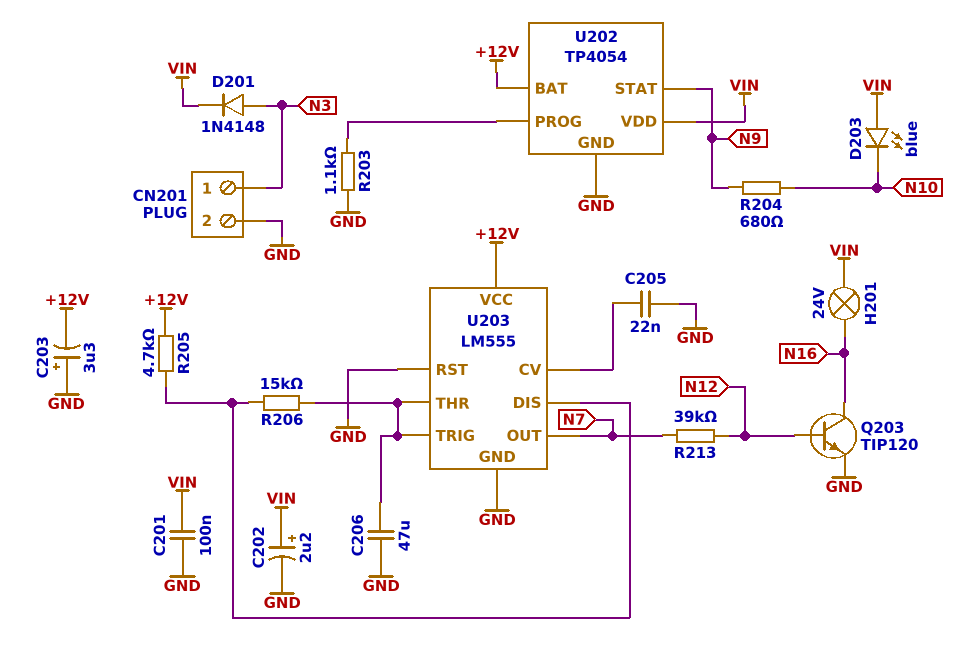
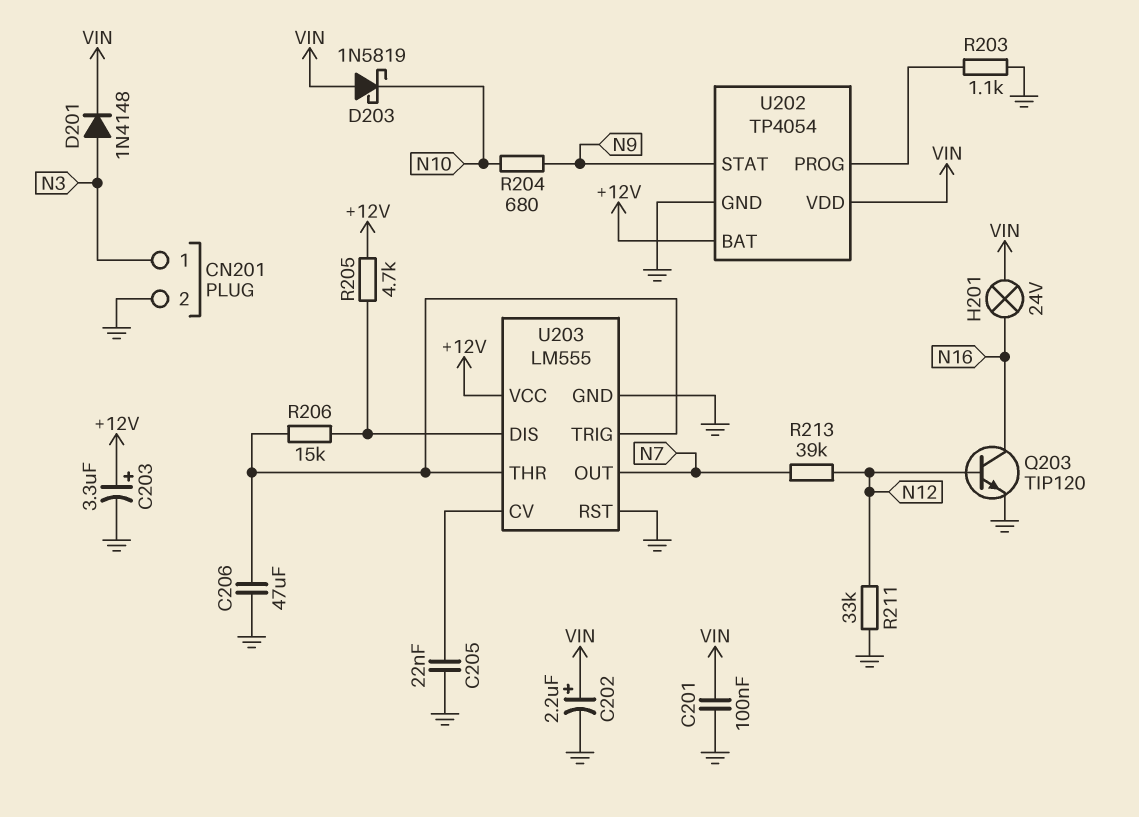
C203: 3.3uF (plus GND, minus +12V) -> 3.3uF (plus +12V, minus GND)
D203: LED blue (A VIN, K N10) -> schottky 1N5819 (A VIN, K N10)
R211: none -> 33k (GND, N12)

